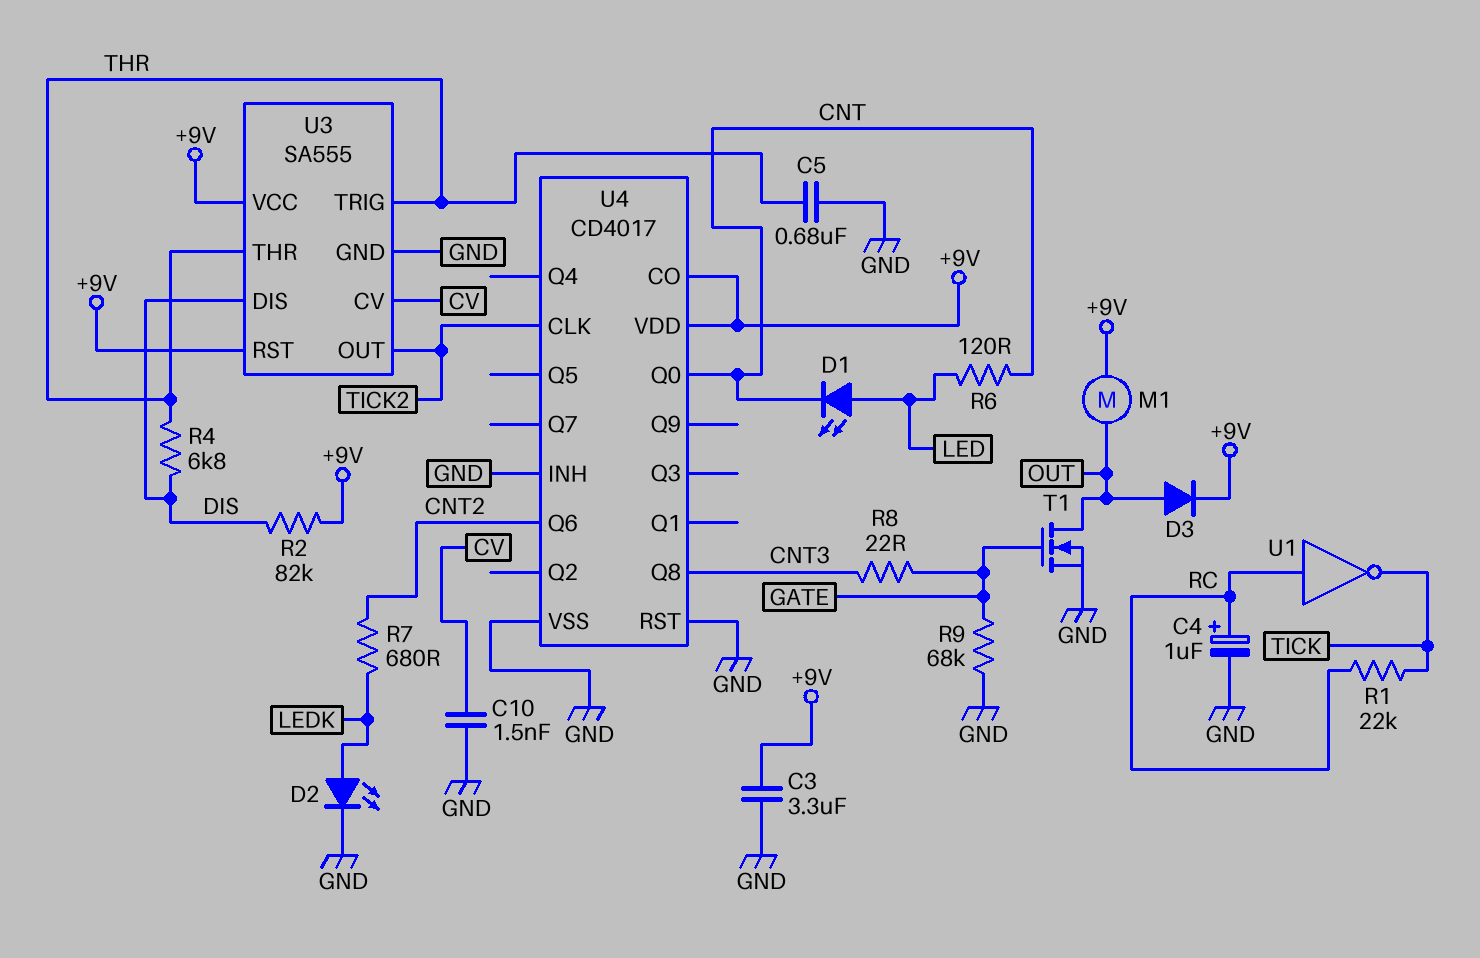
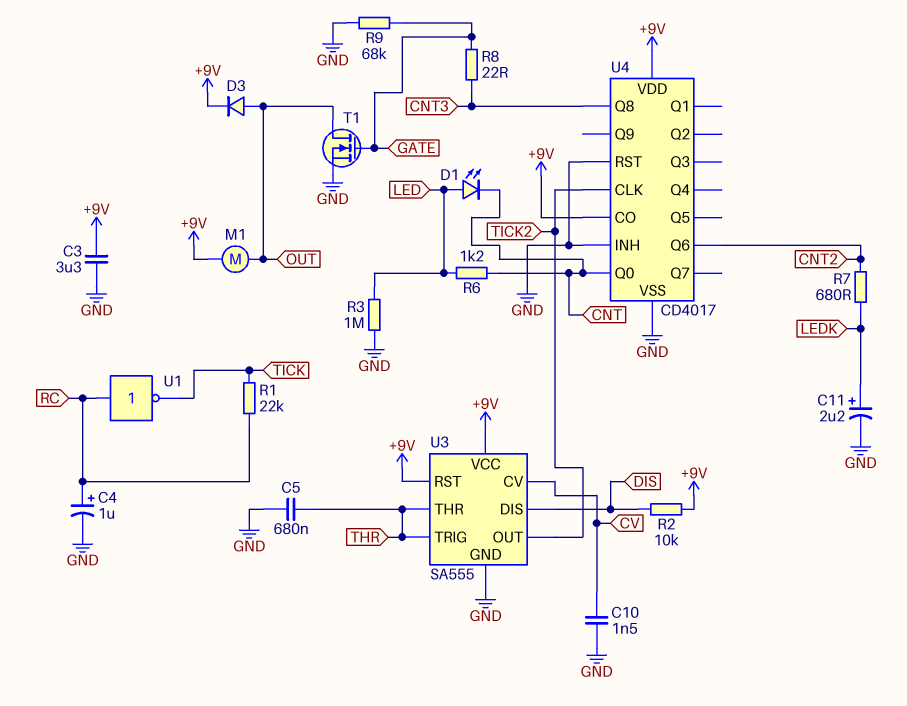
C11: none -> 2.2uF (plus LEDK, minus GND)
D2: LED (A LEDK, K GND) -> none
R2: 82k (+9V, DIS) -> 10k (+9V, DIS)
R3: none -> 1M (GND, LED)
R4: 6.8k (DIS, THR) -> none
R6: 120 (CNT, LED) -> 1.2k (CNT, LED)

